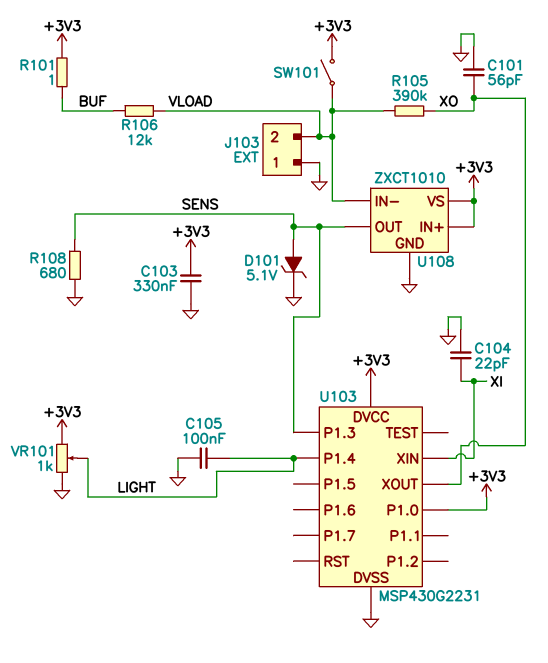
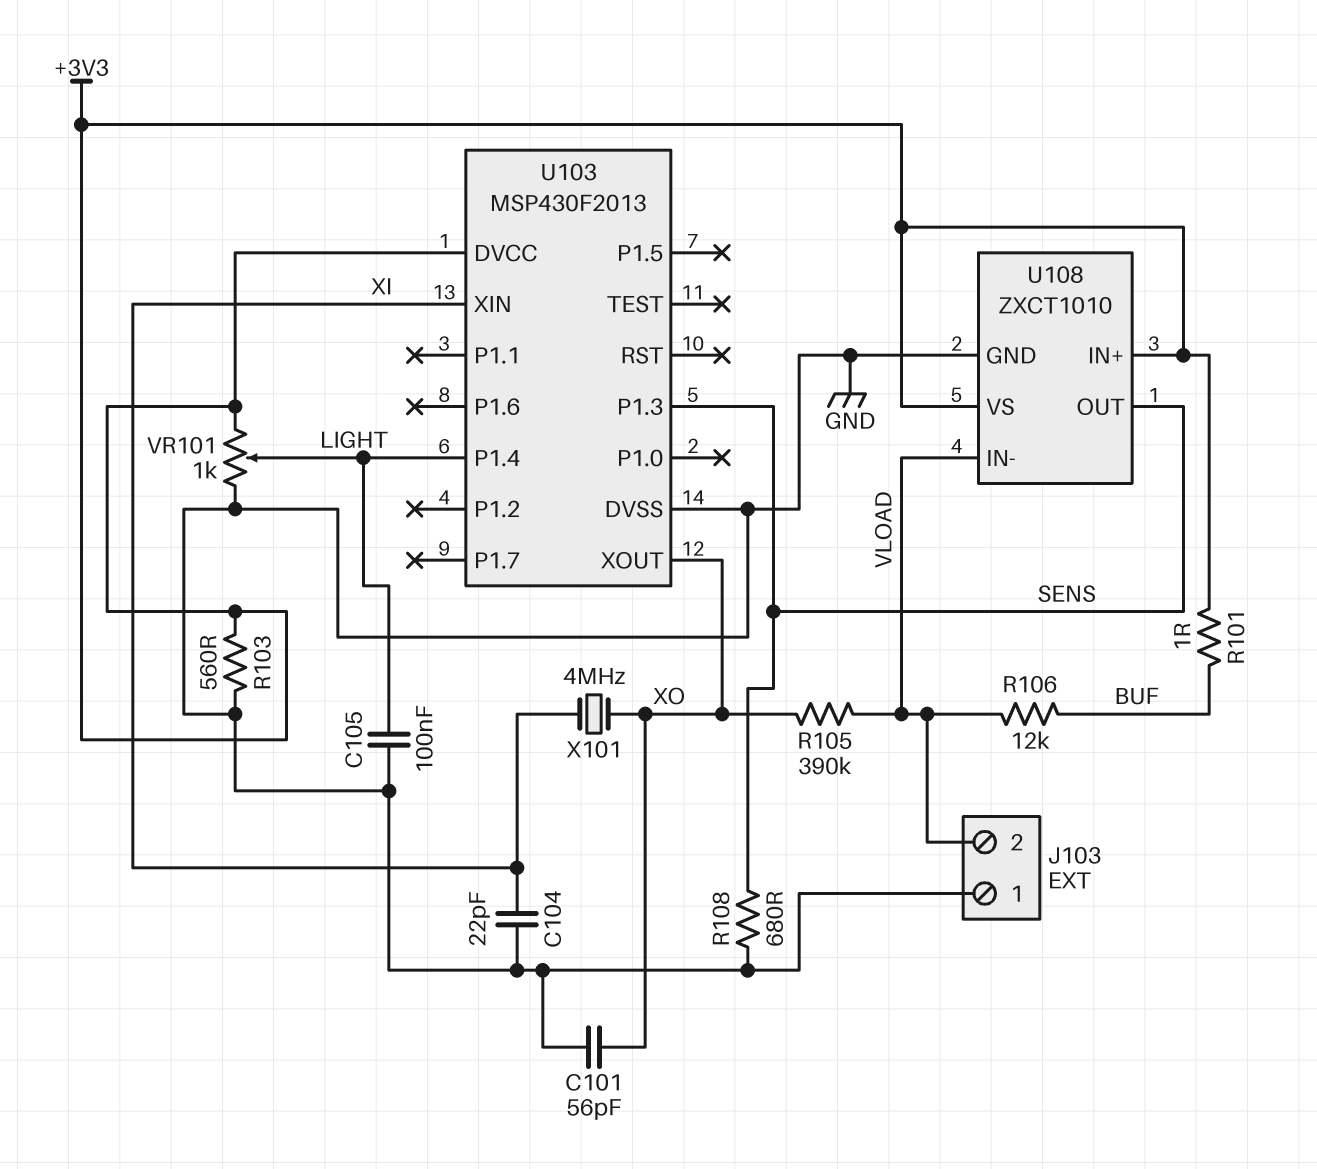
C103: 330nF (+3V3, GND) -> none
D101: zener 5.1V (A SENS, K GND) -> none
R103: none -> 560 (+3V3, GND)
SW101: switch (+3V3, VLOAD) -> none
U103: MSP430G2231 -> MSP430F2013
U103 pin P1.0: +3V3 -> none
X101: none -> 4MHz (XI, XO)

